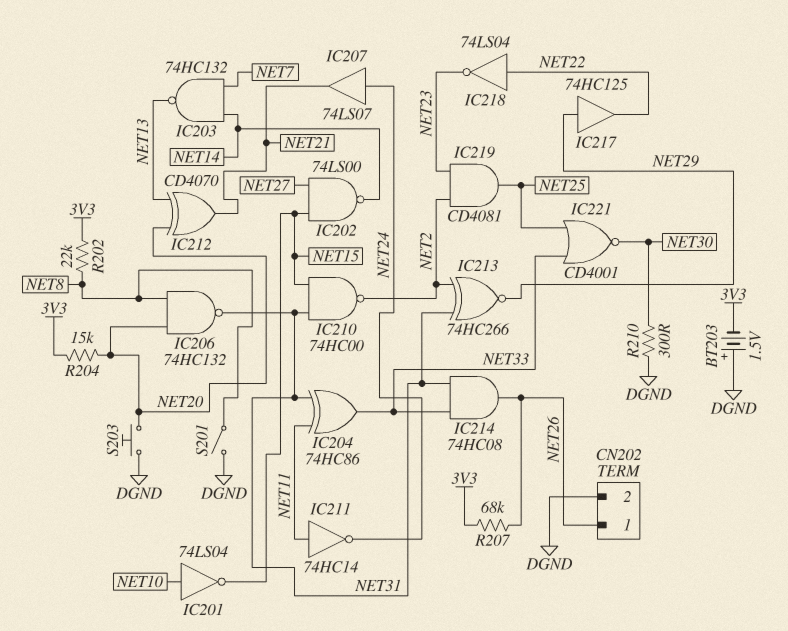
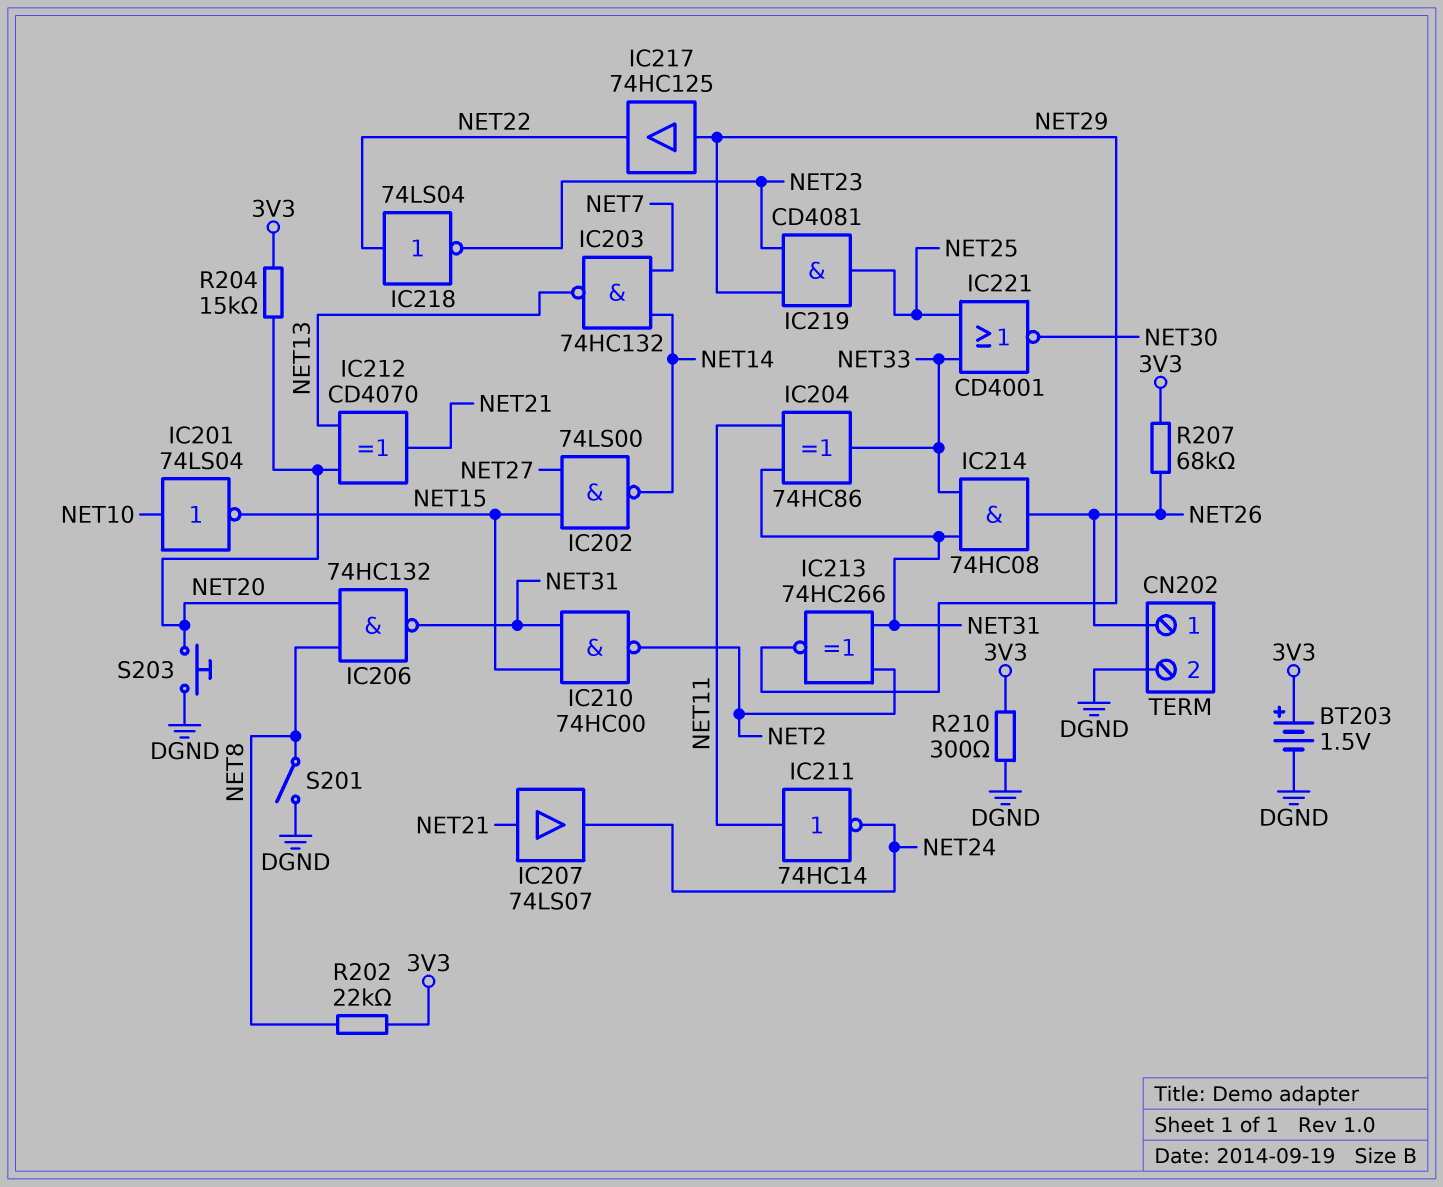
BT203: 1.5V (plus DGND, minus 3V3) -> 1.5V (plus 3V3, minus DGND)
IC207: buffer 74LS07 (in NET24, out NET21) -> buffer 74LS07 (in NET21, out NET24)
IC219: AND CD4081 (in NET2, in NET23, out NET25) -> AND CD4081 (in NET23, in NET29, out NET25)
R210: 300 (DGND, NET30) -> 300 (3V3, DGND)

